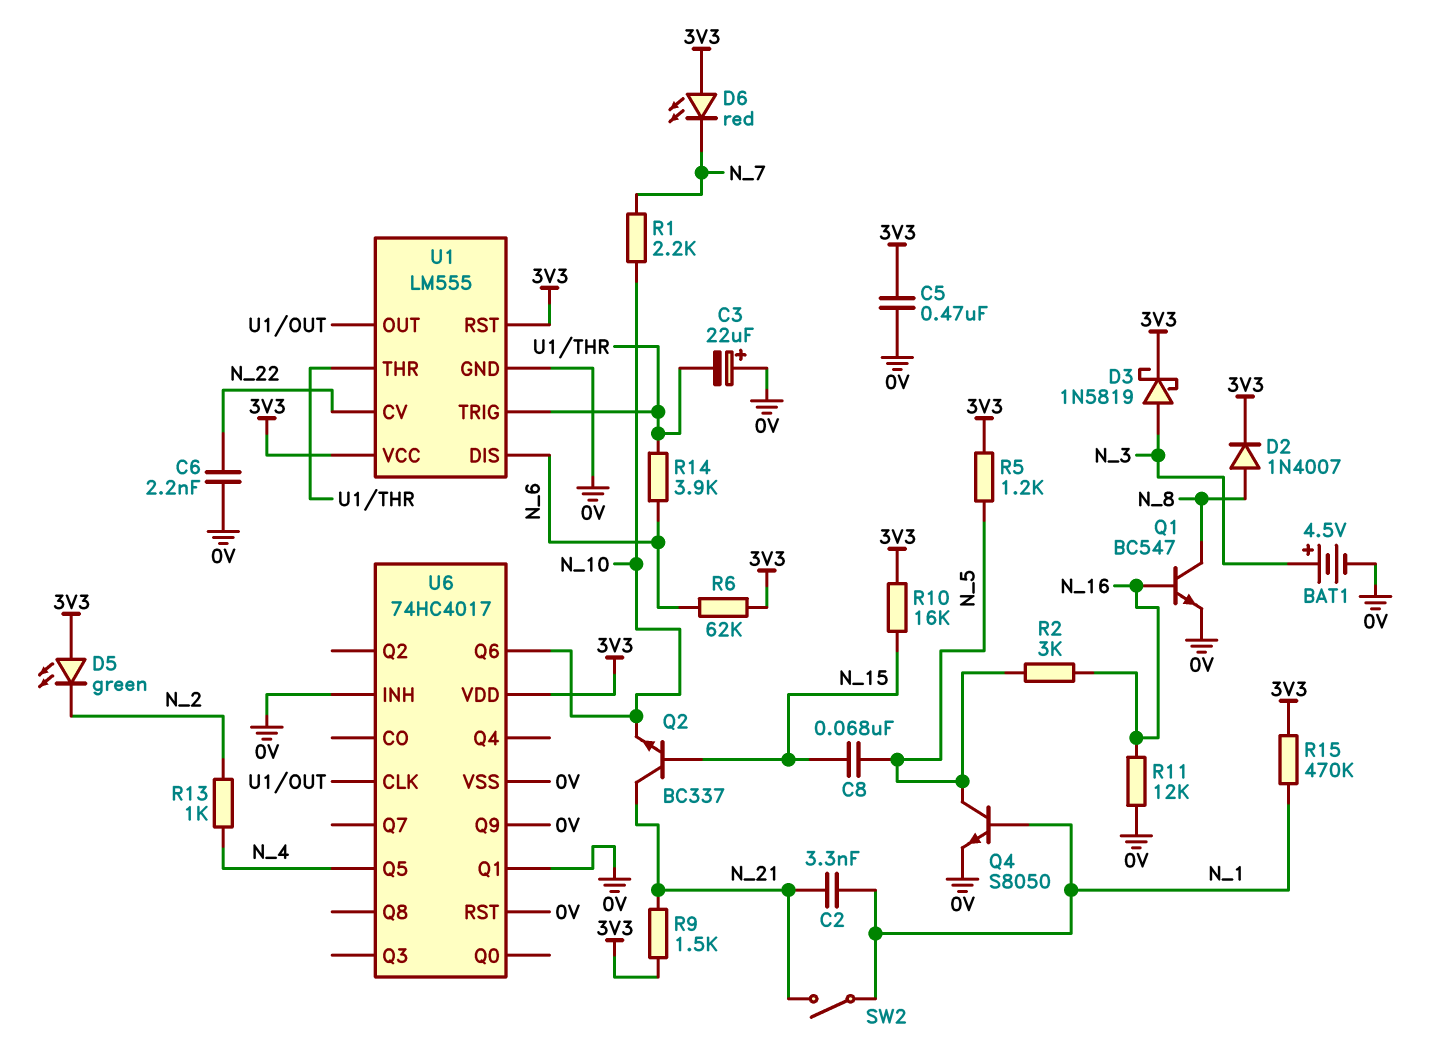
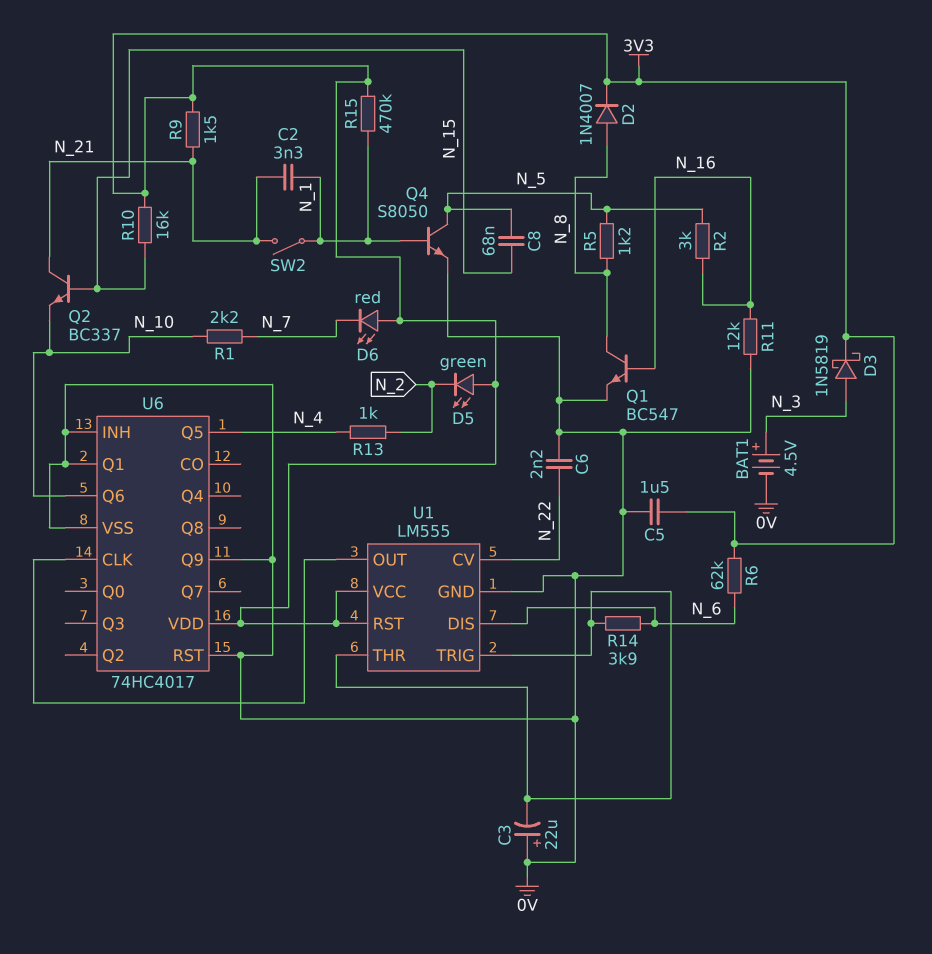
C5: 470nF (0V, 3V3) -> 1.5uF (0V, 3V3)
R5: 1.2k (3V3, N_5) -> 1.2k (N_5, N_8)

